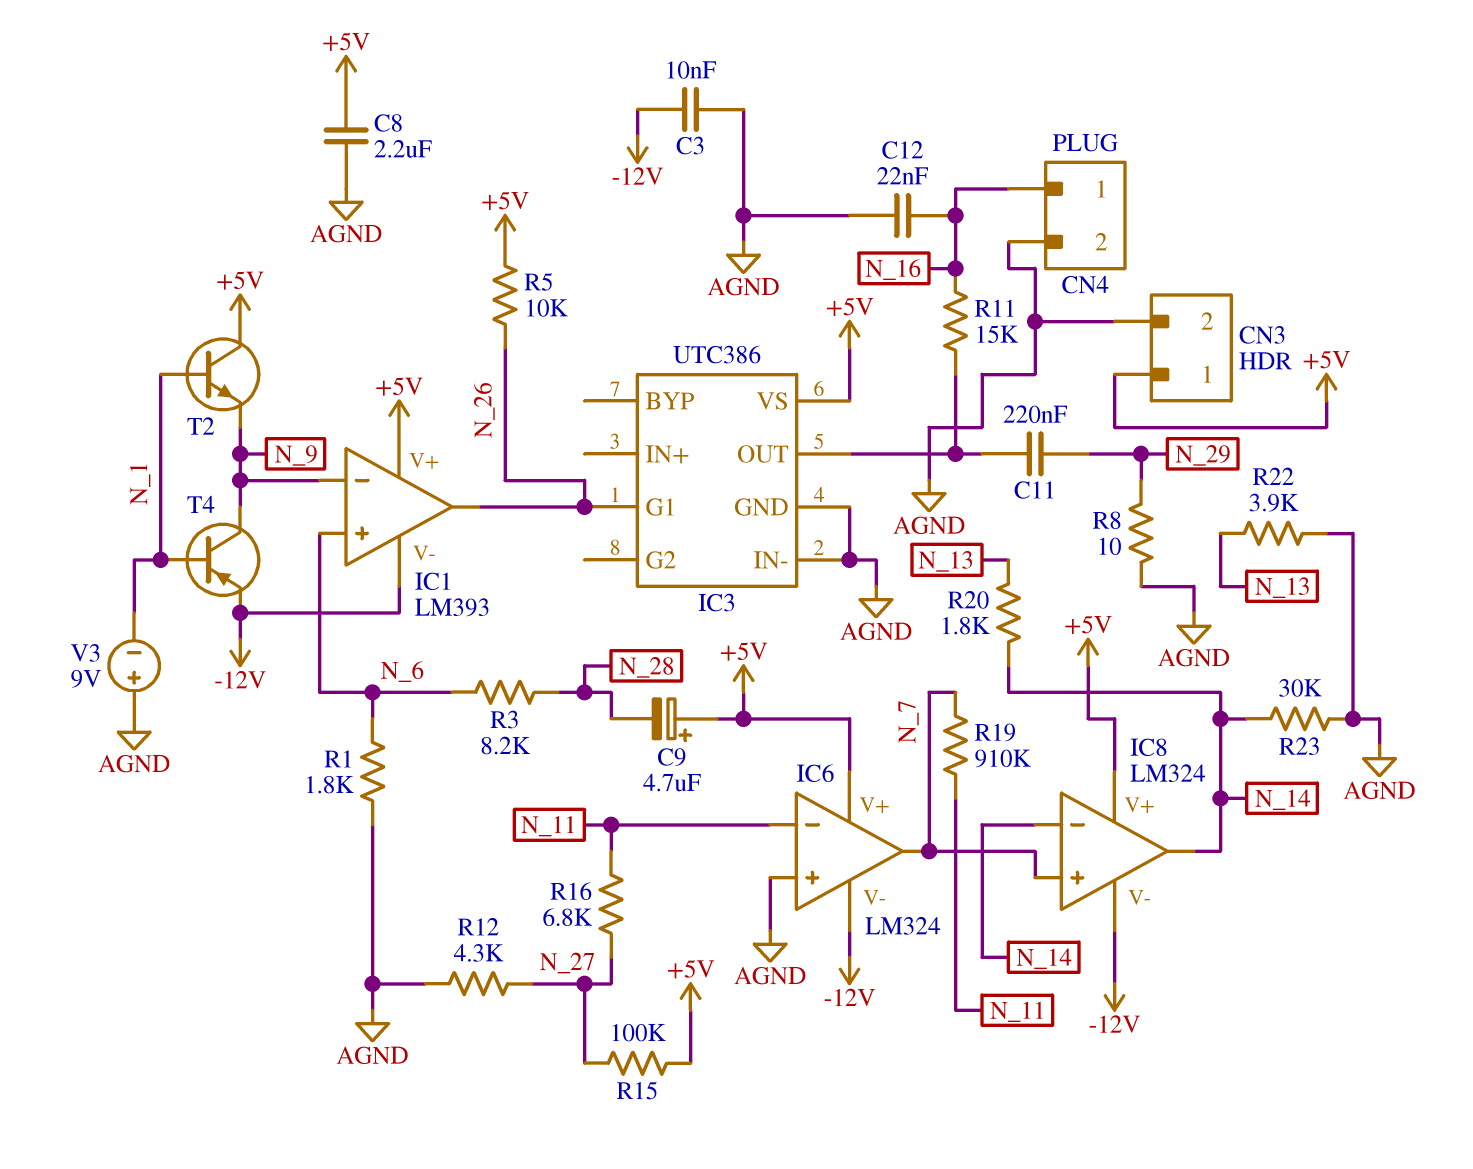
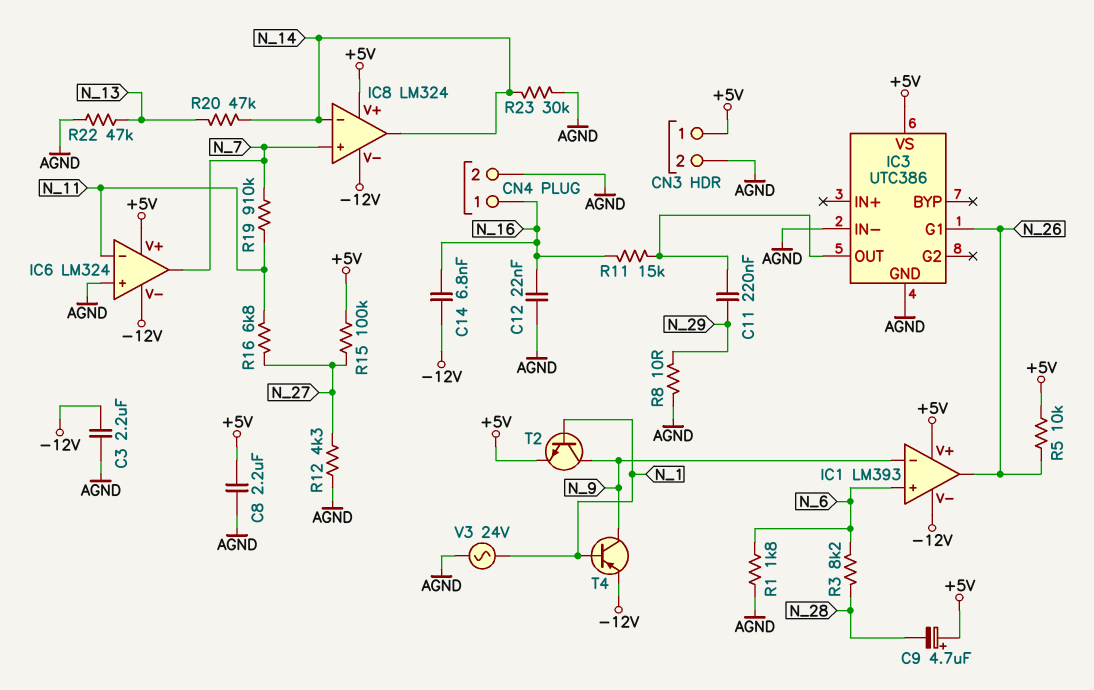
C3: 10nF (-12V, AGND) -> 2.2uF (-12V, AGND)
C14: none -> 6.8nF (-12V, N_16)
R20: 1.8k (N_13, N_14) -> 47k (N_13, N_14)
R22: 3.9k (AGND, N_13) -> 47k (AGND, N_13)
T2: NPN (B N_1, C +5V, E N_9) -> NPN (B N_1, C N_9, E +5V)
V3: 9V (plus AGND, minus N_1) -> AC 24V (AGND, N_1)

